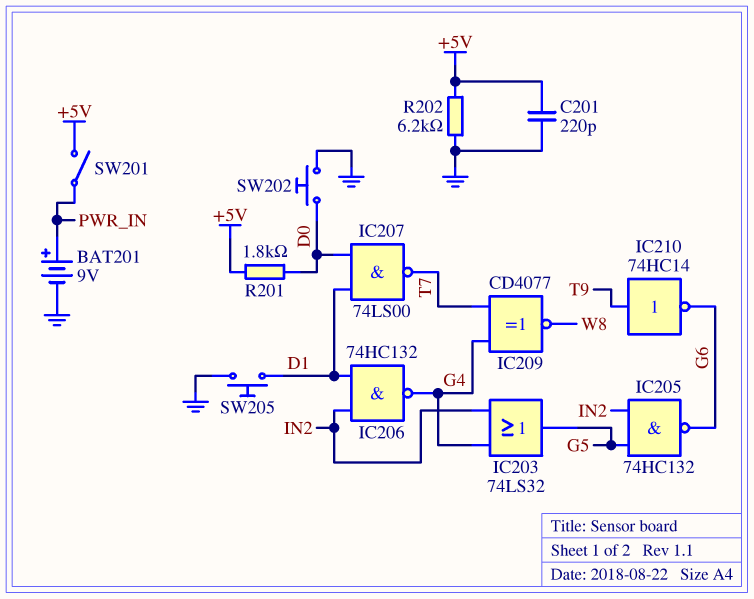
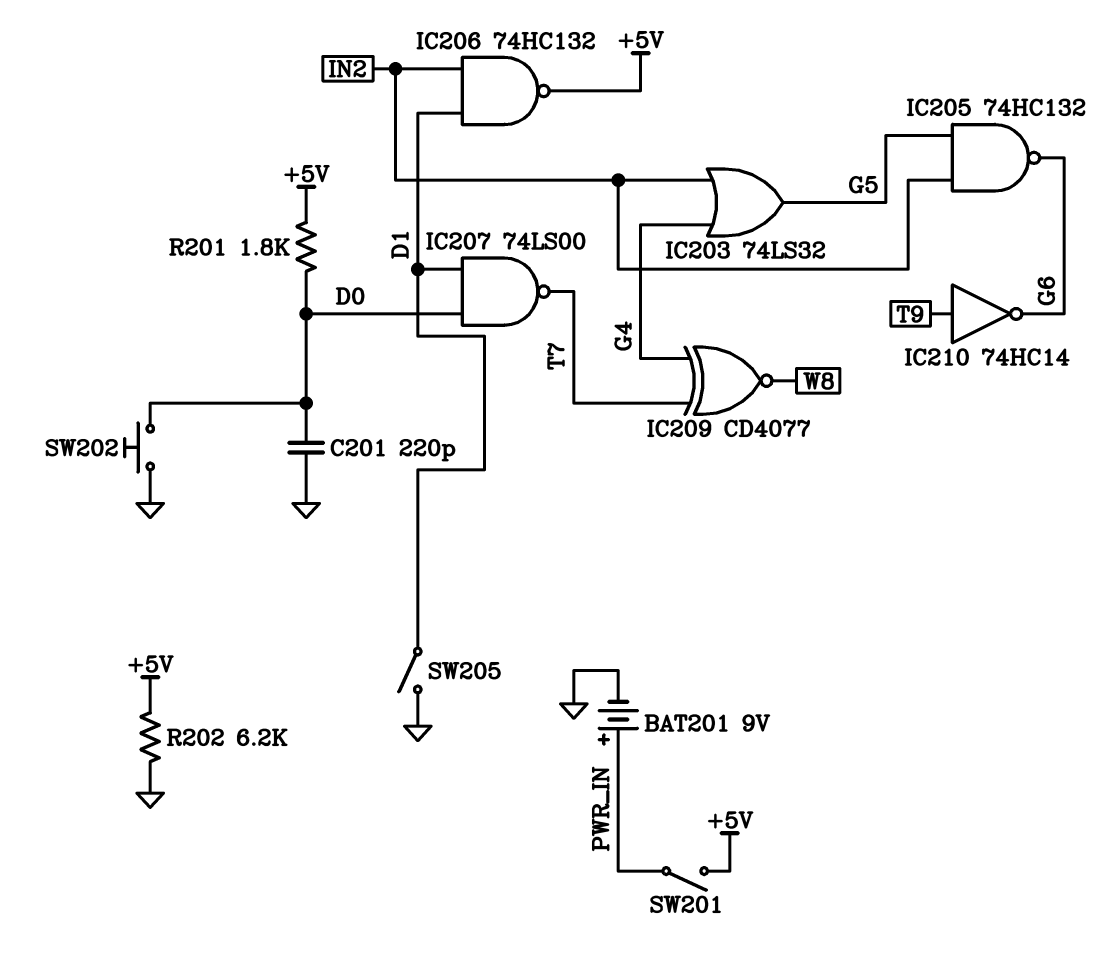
C201: 220pF (+5V, GND) -> 220pF (D0, GND)
IC206: NAND 74HC132 (in D1, in IN2, out G4) -> NAND 74HC132 (in D1, in IN2, out +5V)
SW205: button (D1, GND) -> switch (D1, GND)

